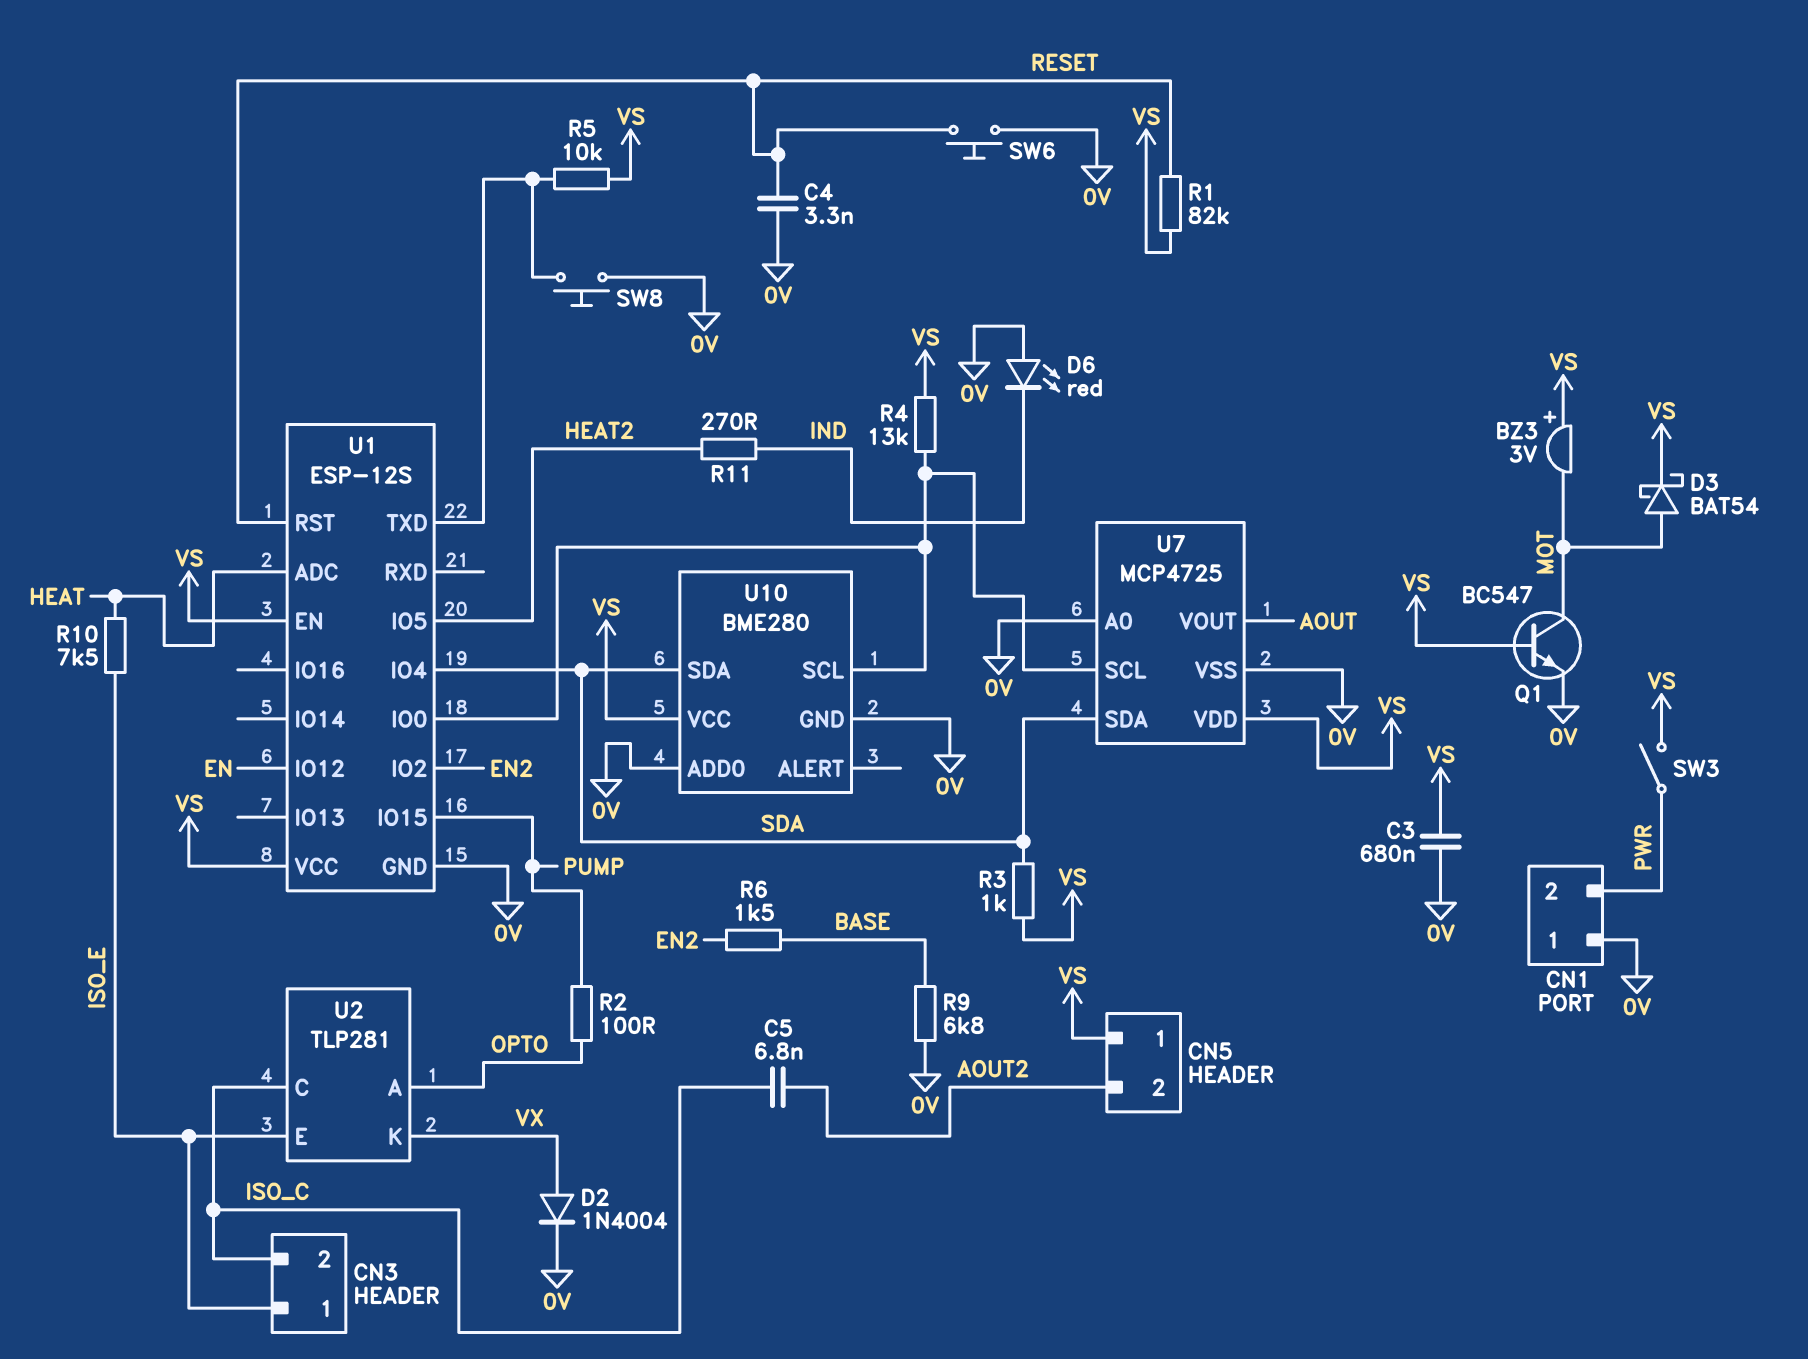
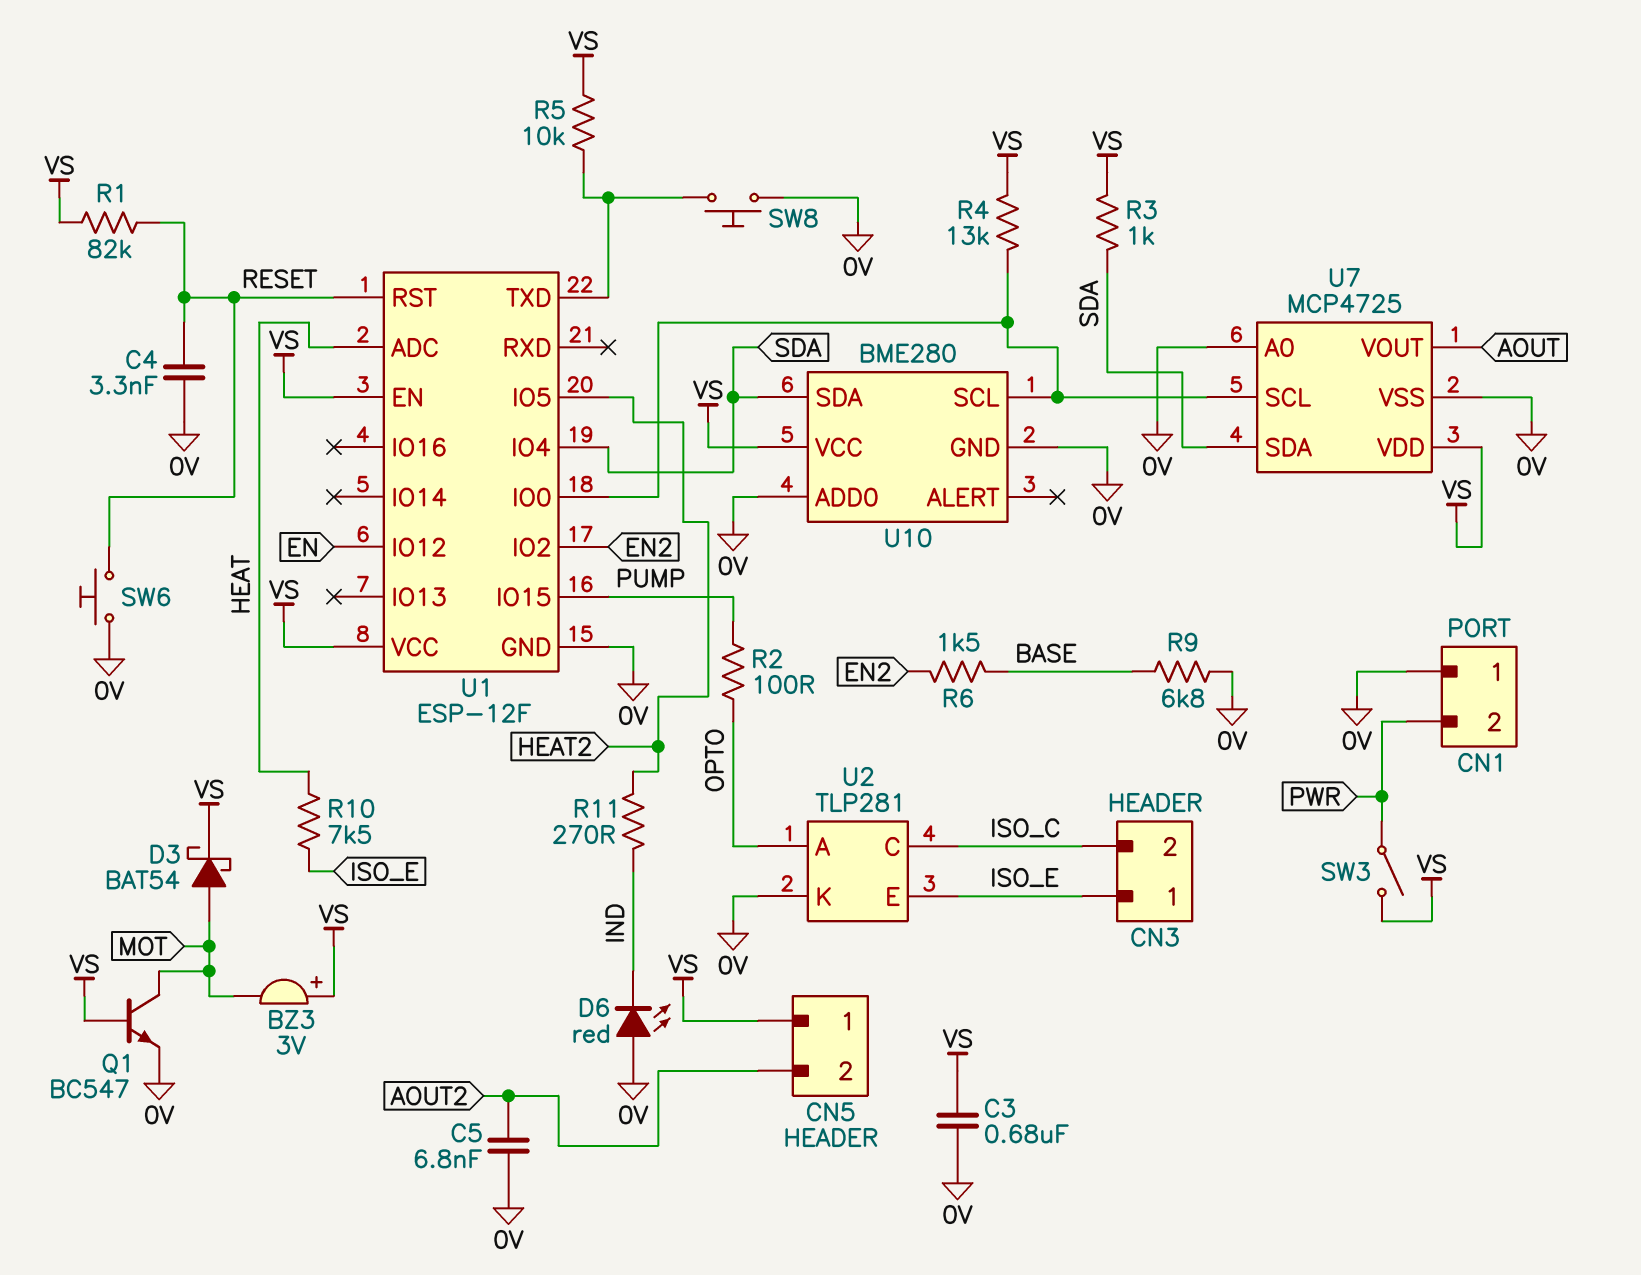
C5: 6.8nF (AOUT2, ISO_C) -> 6.8nF (0V, AOUT2)
D2: diode 1N4004 (A VX, K 0V) -> none
U1: ESP-12S -> ESP-12F
U2 pin K: VX -> 0V

